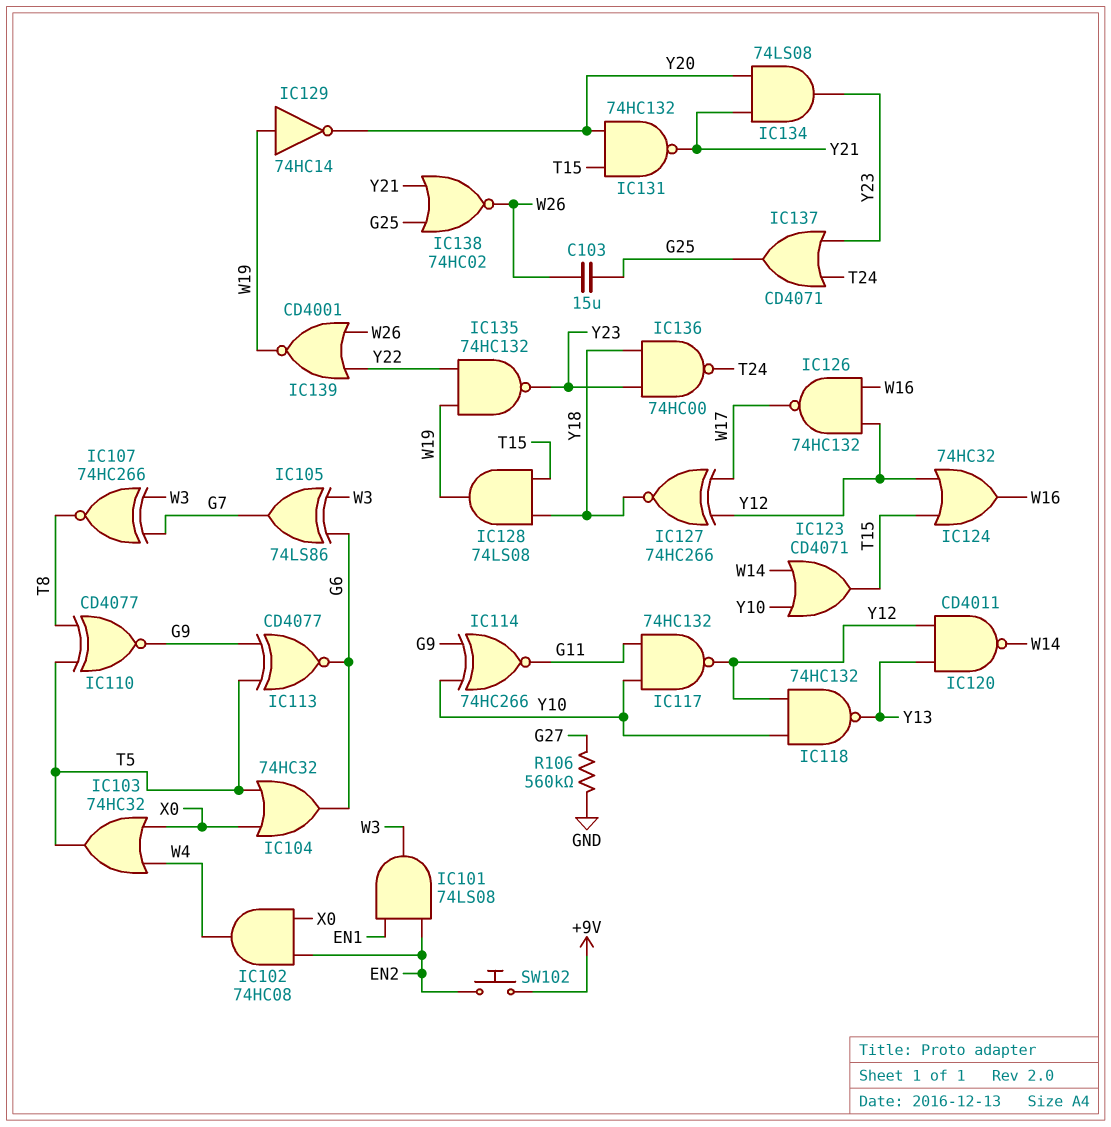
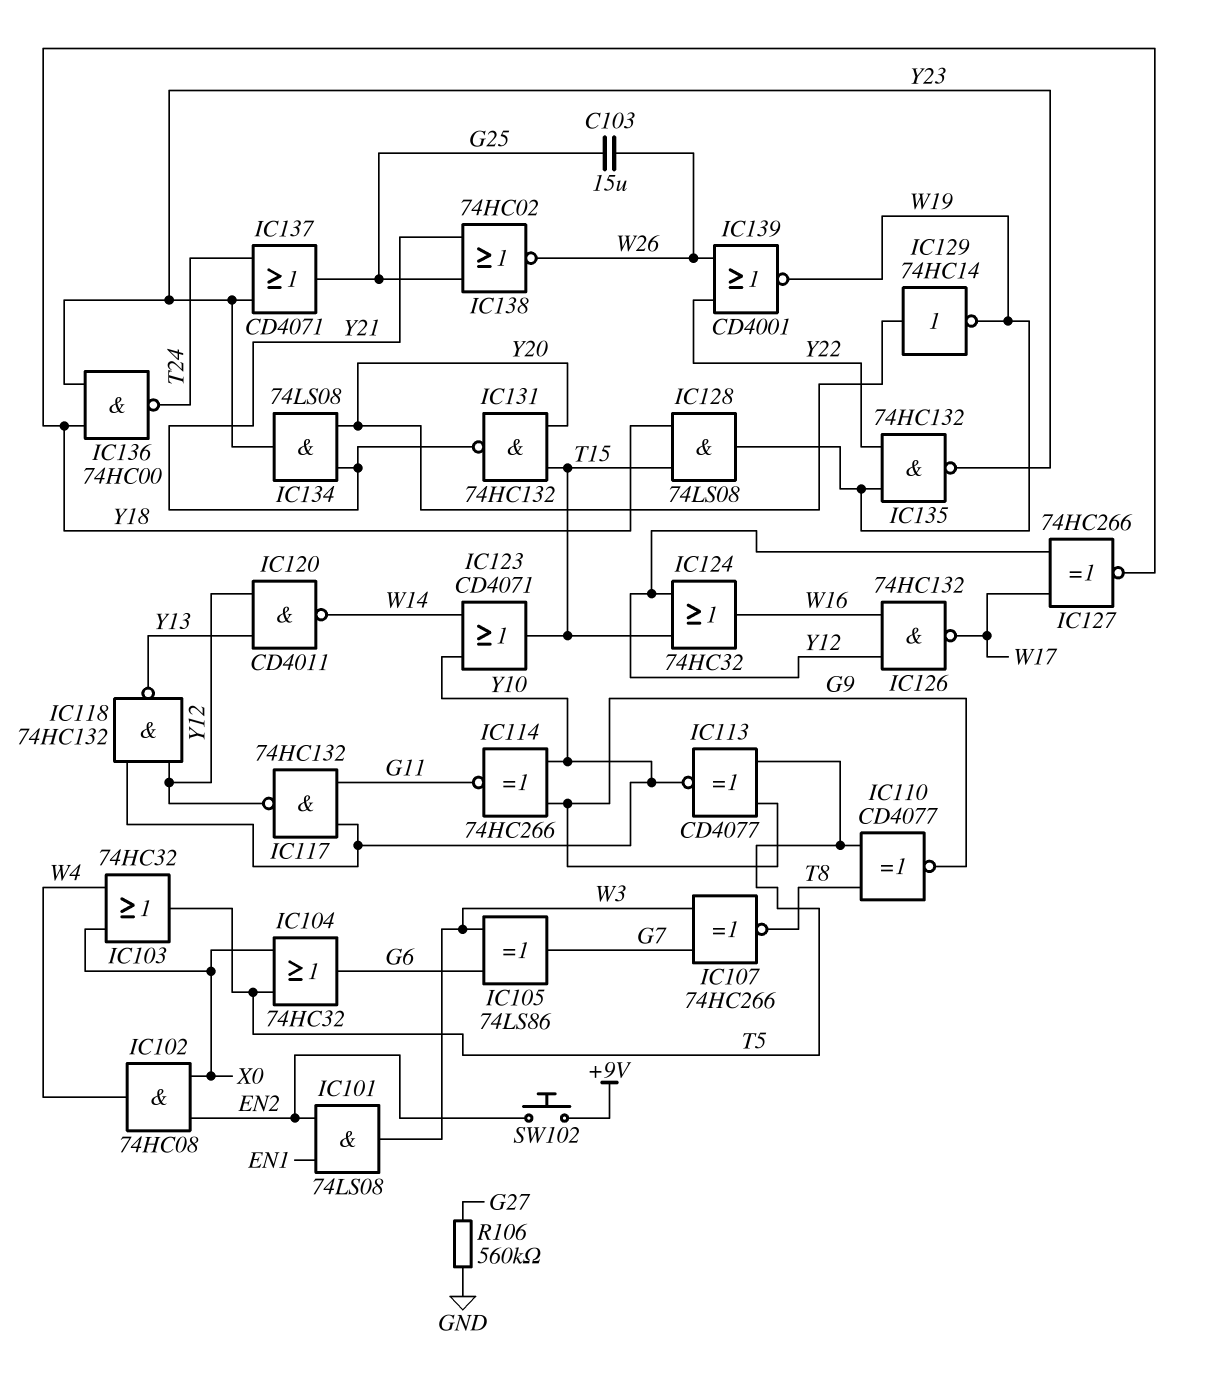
IC113: XNOR CD4077 (in G9, in T5, out G6) -> XNOR CD4077 (in G9, in T5, out Y10)
IC129: NOT 74HC14 (in W19, out Y20) -> NOT 74HC14 (in Y20, out W19)

